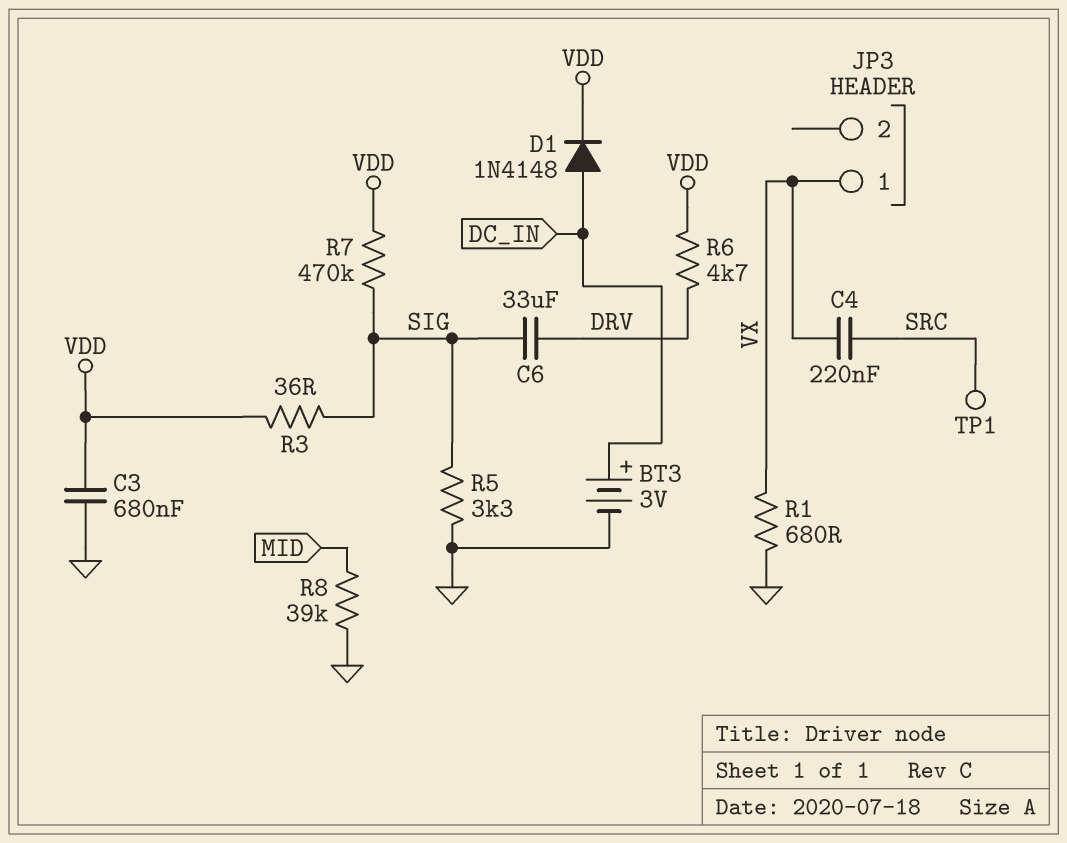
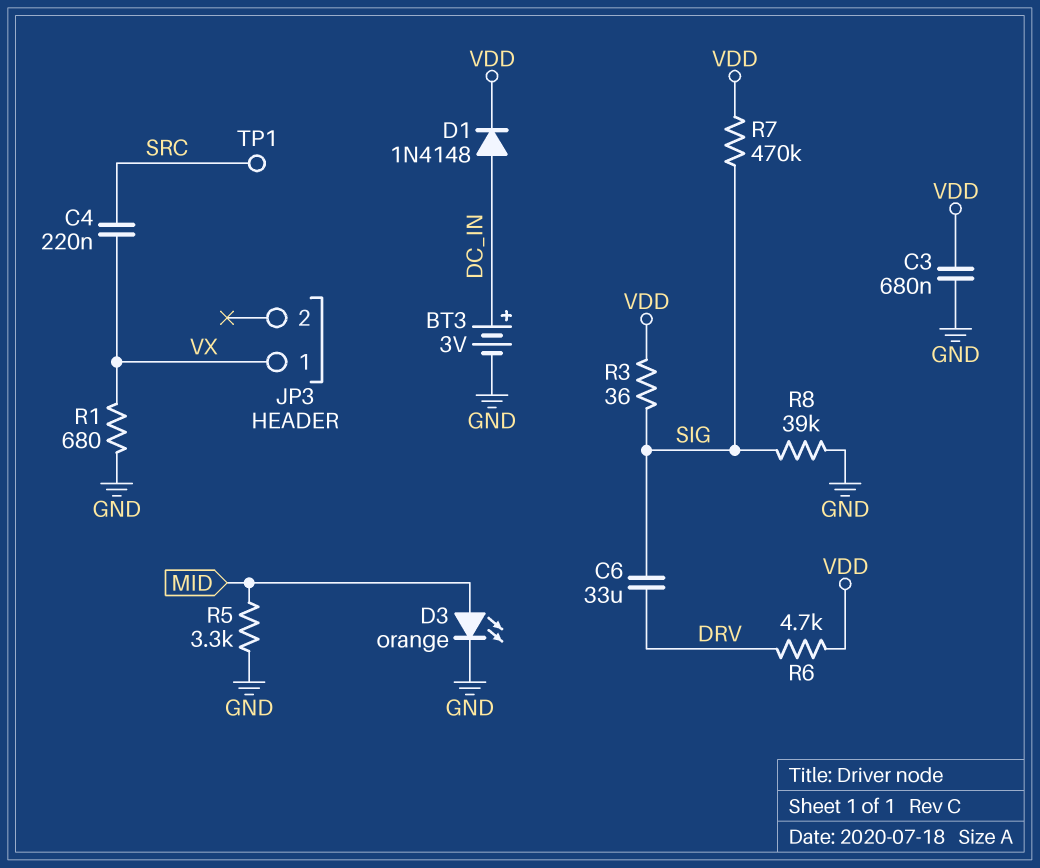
D3: none -> LED orange (A MID, K GND)
R5: 3.3k (GND, SIG) -> 3.3k (GND, MID)
R8: 39k (GND, MID) -> 39k (GND, SIG)

